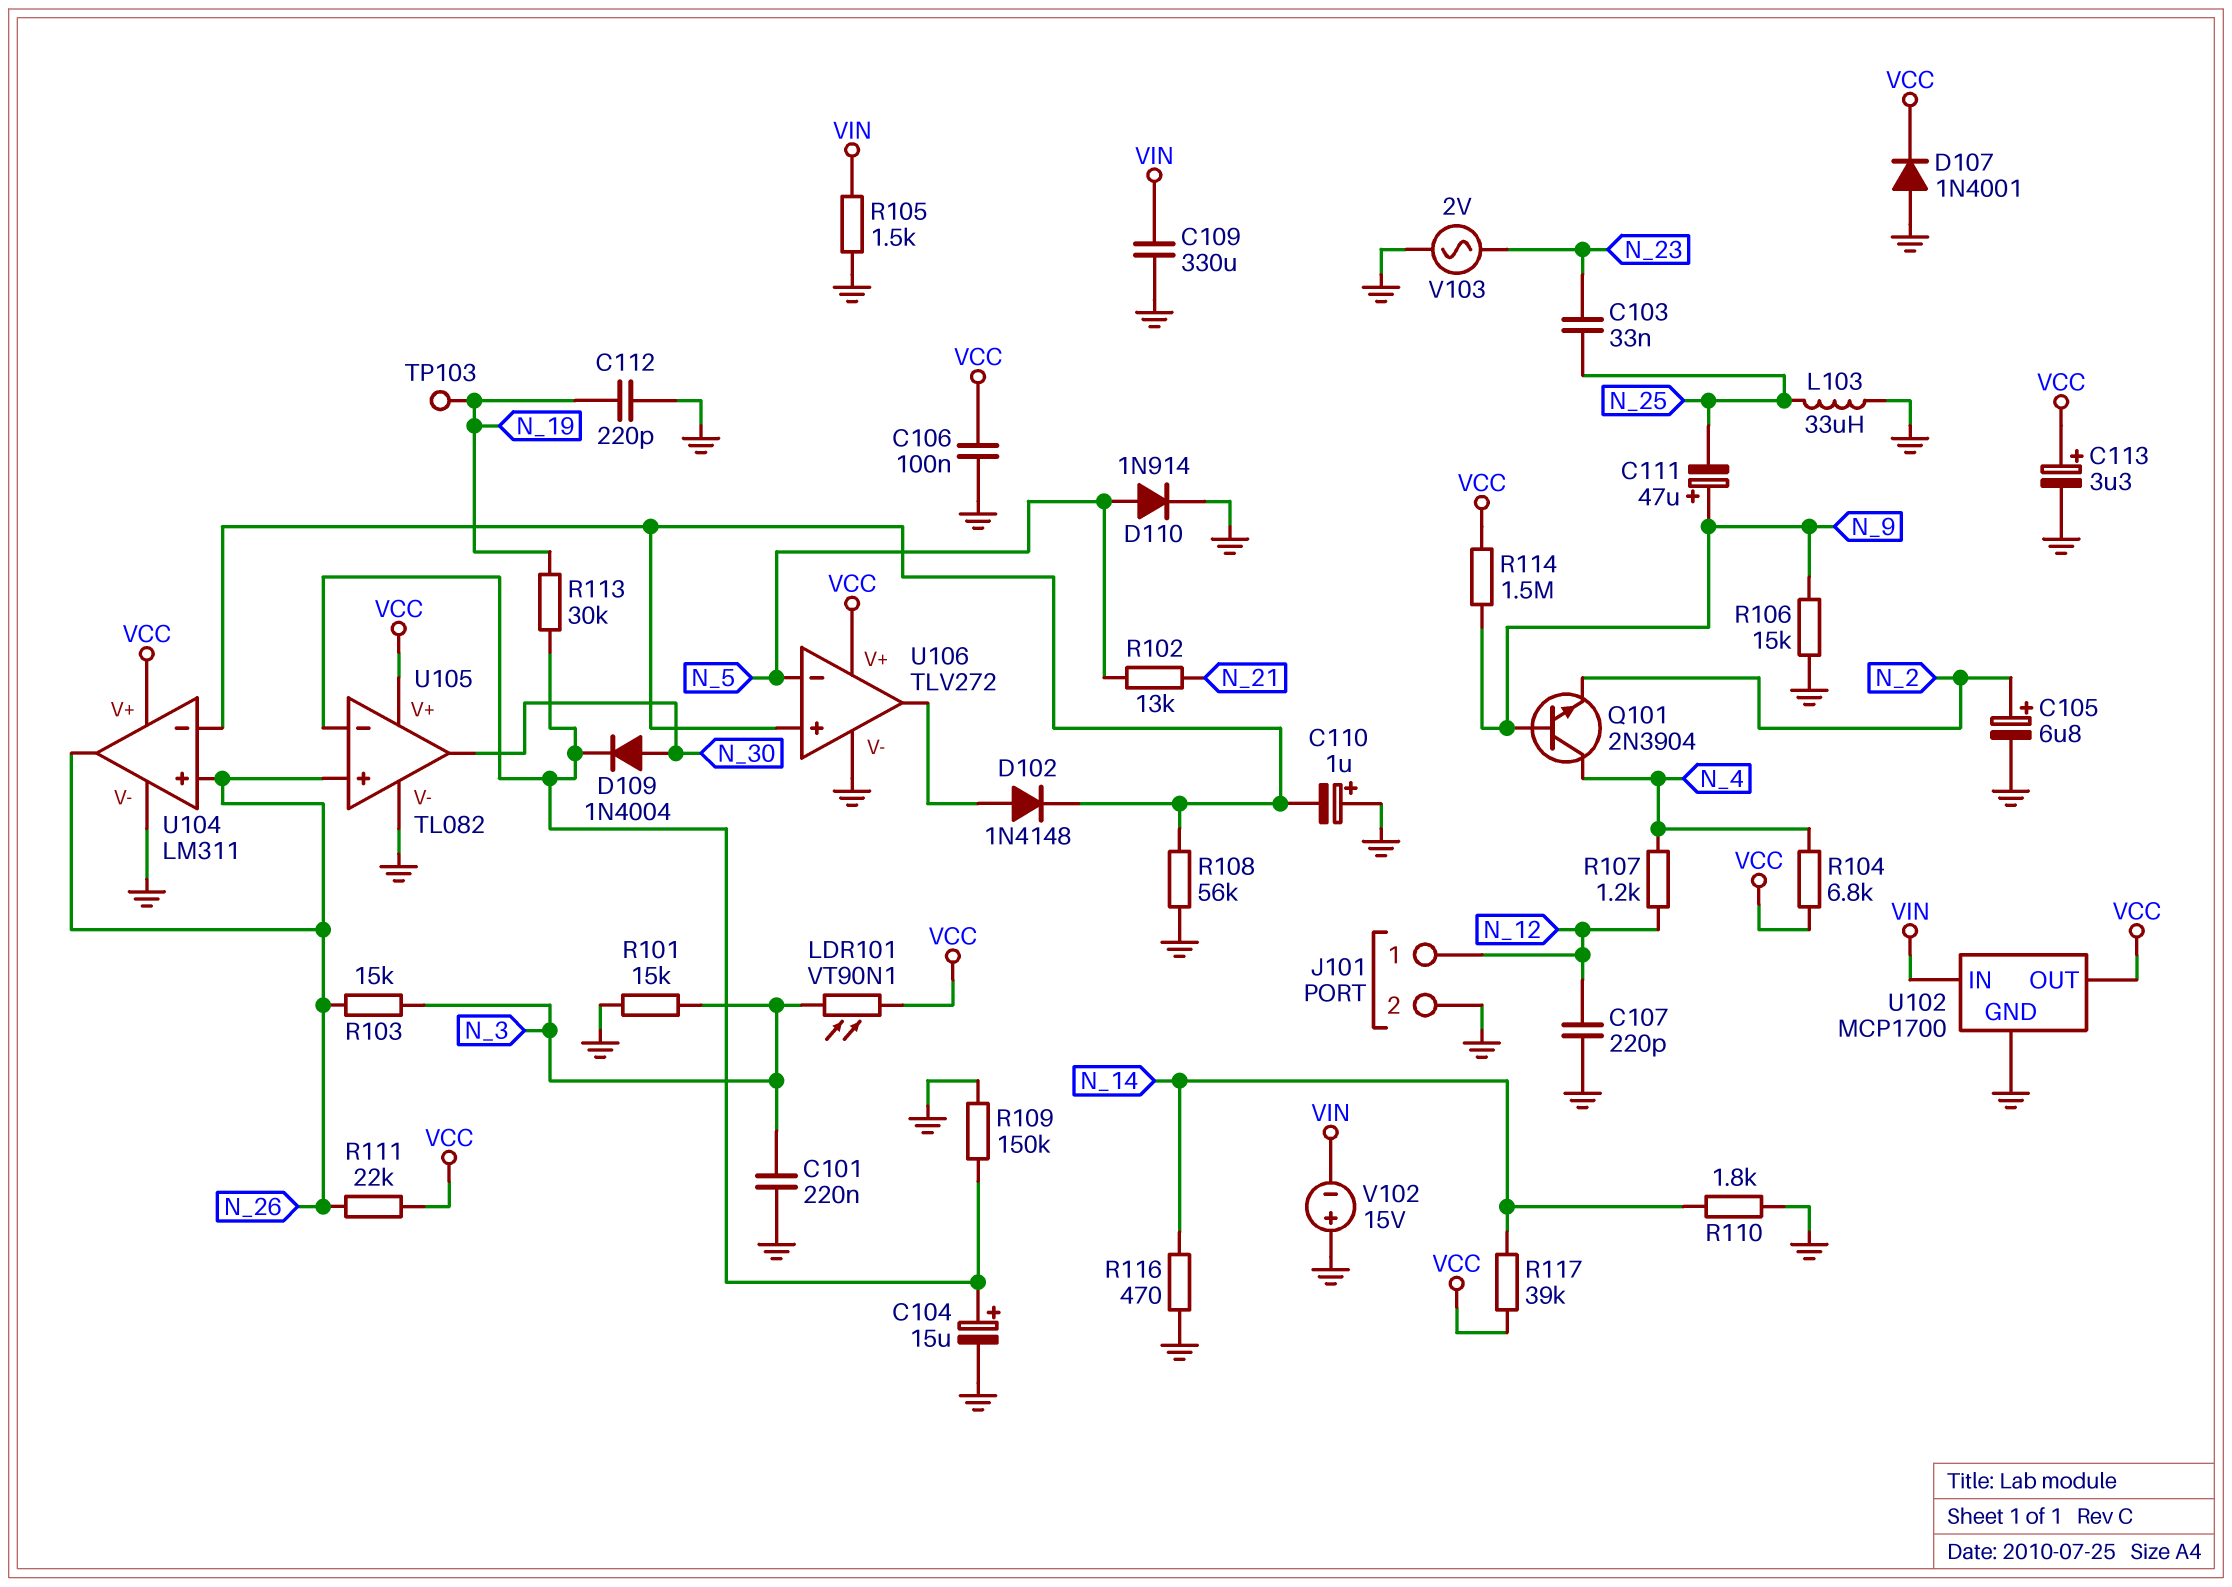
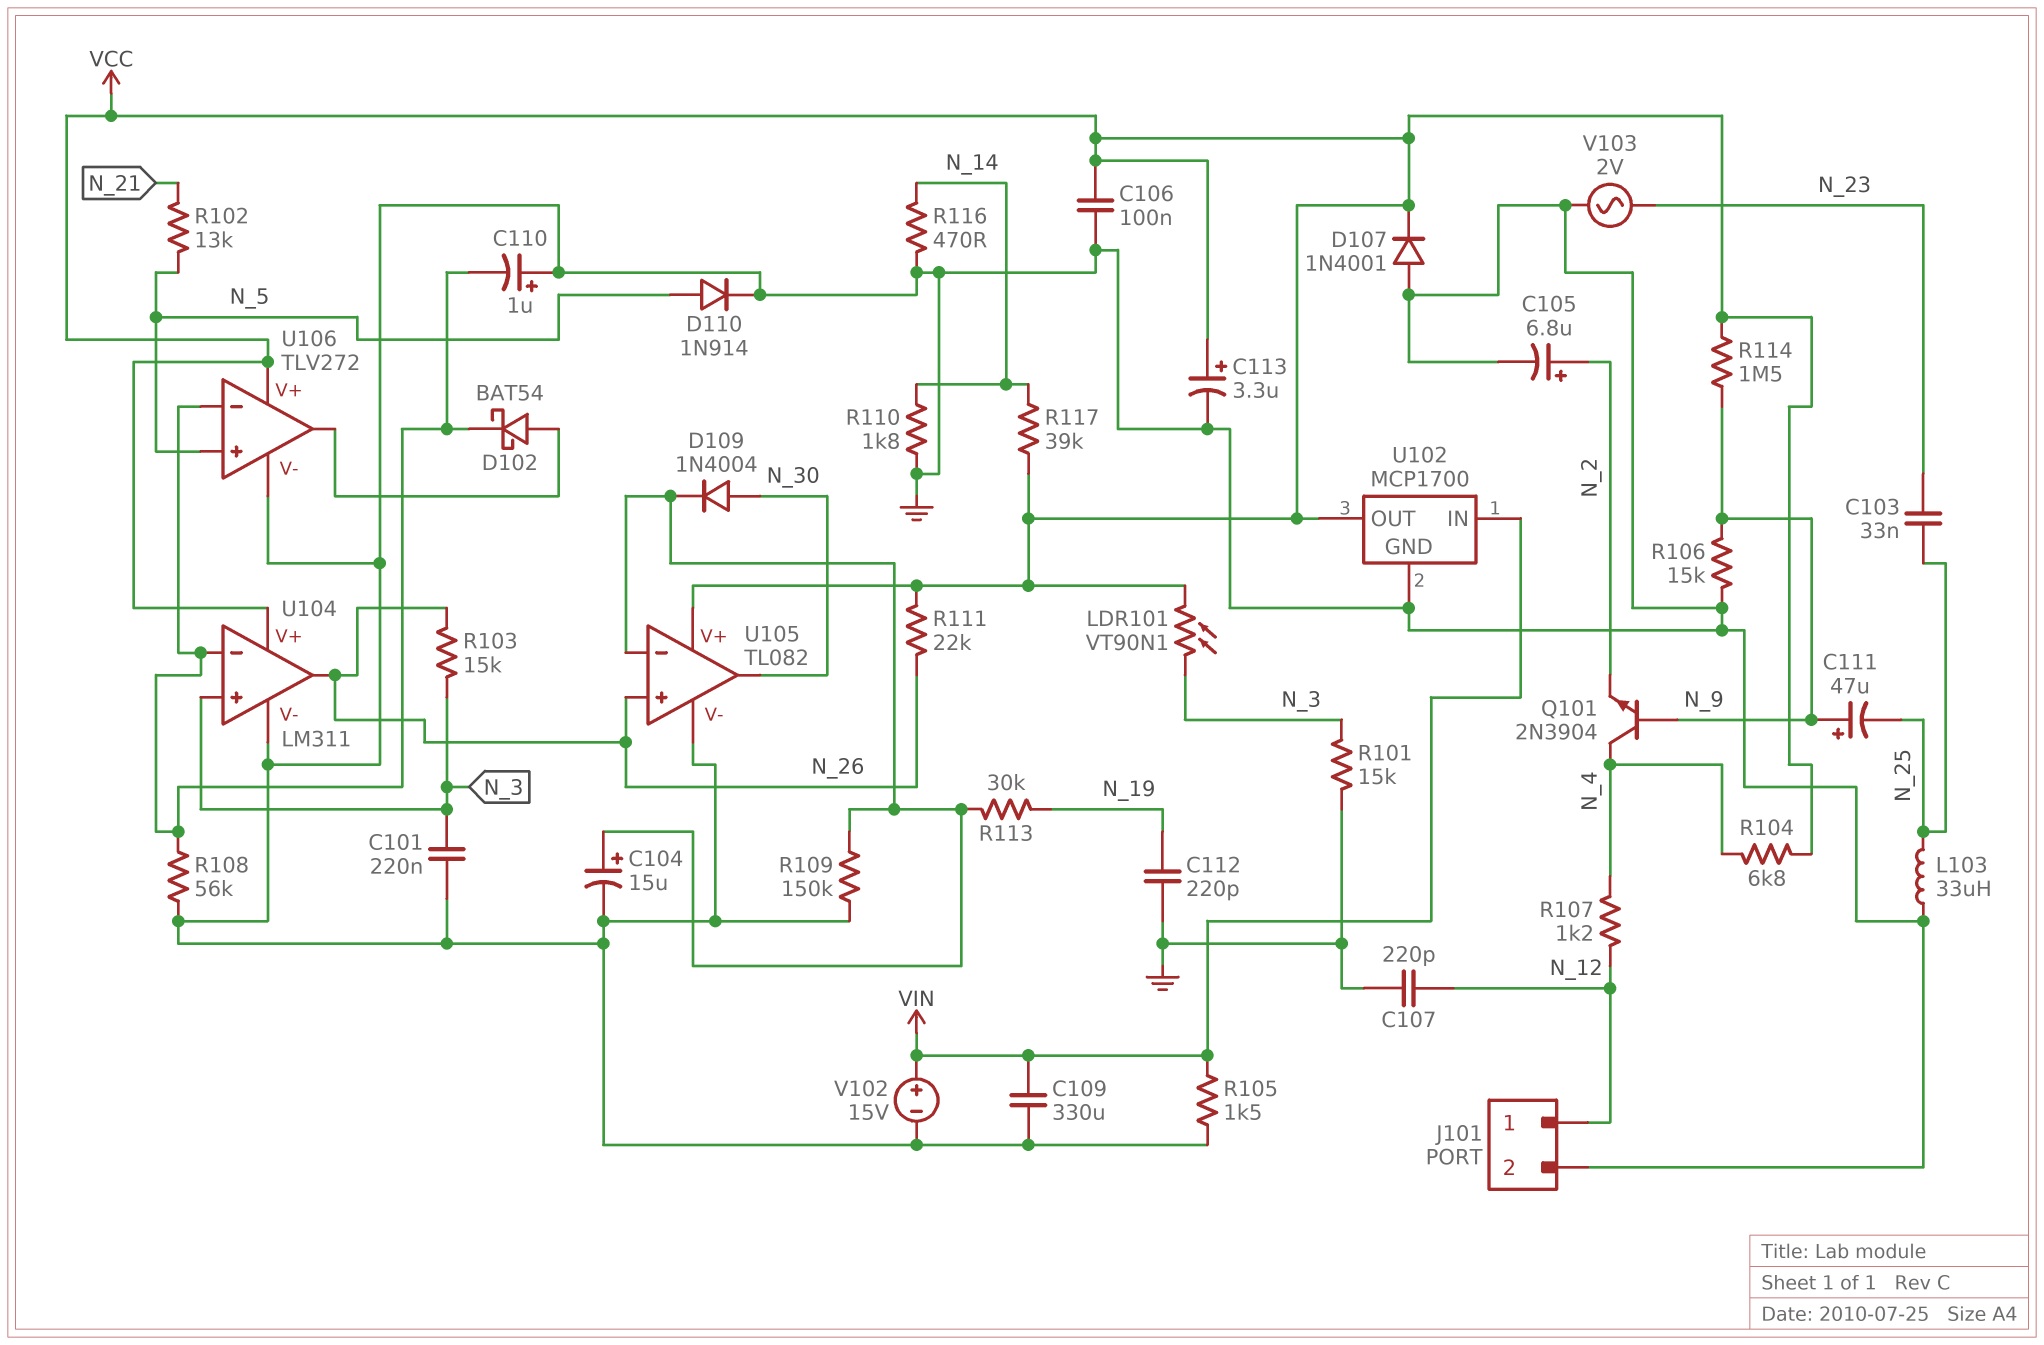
D102: diode 1N4148 (A U106/out, K U104/in-) -> schottky BAT54 (A U106/out, K U104/in-)
TP103: test point (N_19) -> none
U104 pin in+: N_26 -> N_3
U106 pin in+: U104/in- -> N_5
U106 pin in-: N_5 -> U104/in-
V102: 15V (plus GND, minus VIN) -> 15V (plus VIN, minus GND)

